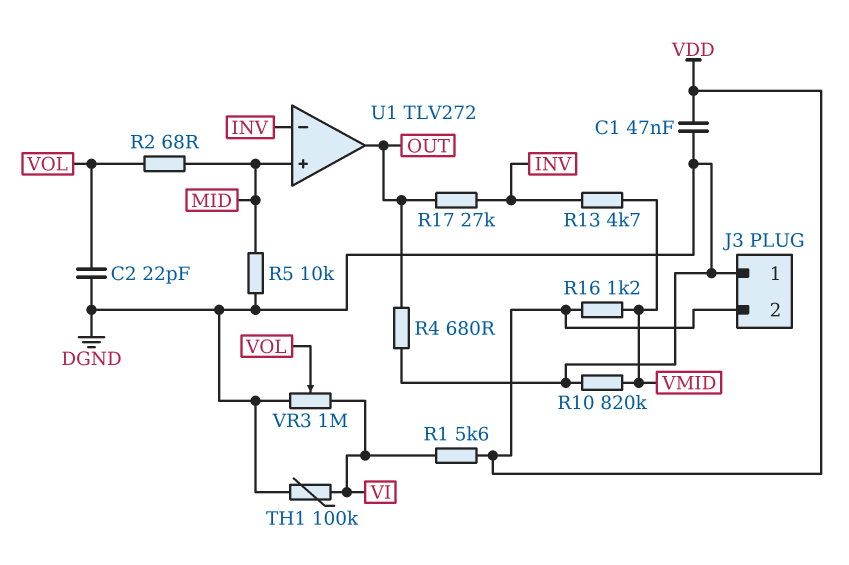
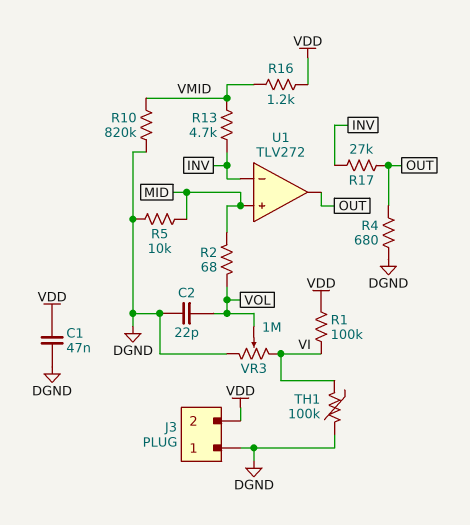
R1: 5.6k (VDD, VI) -> 100k (VDD, VI)

